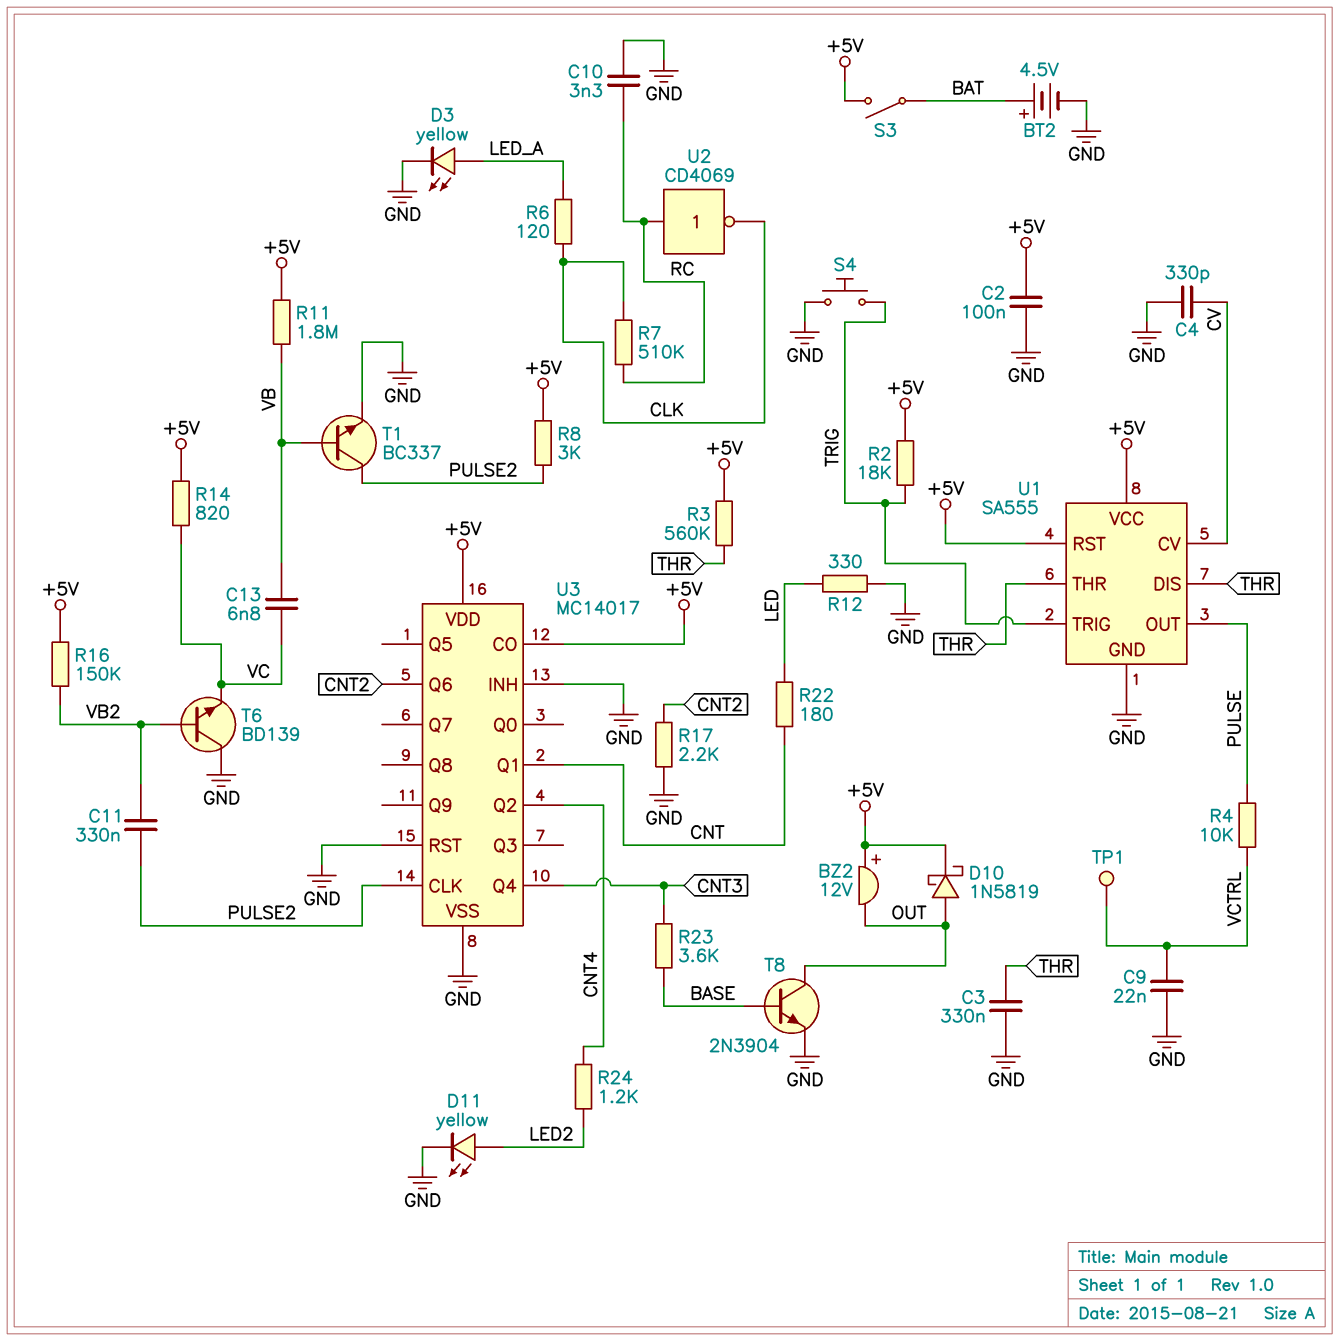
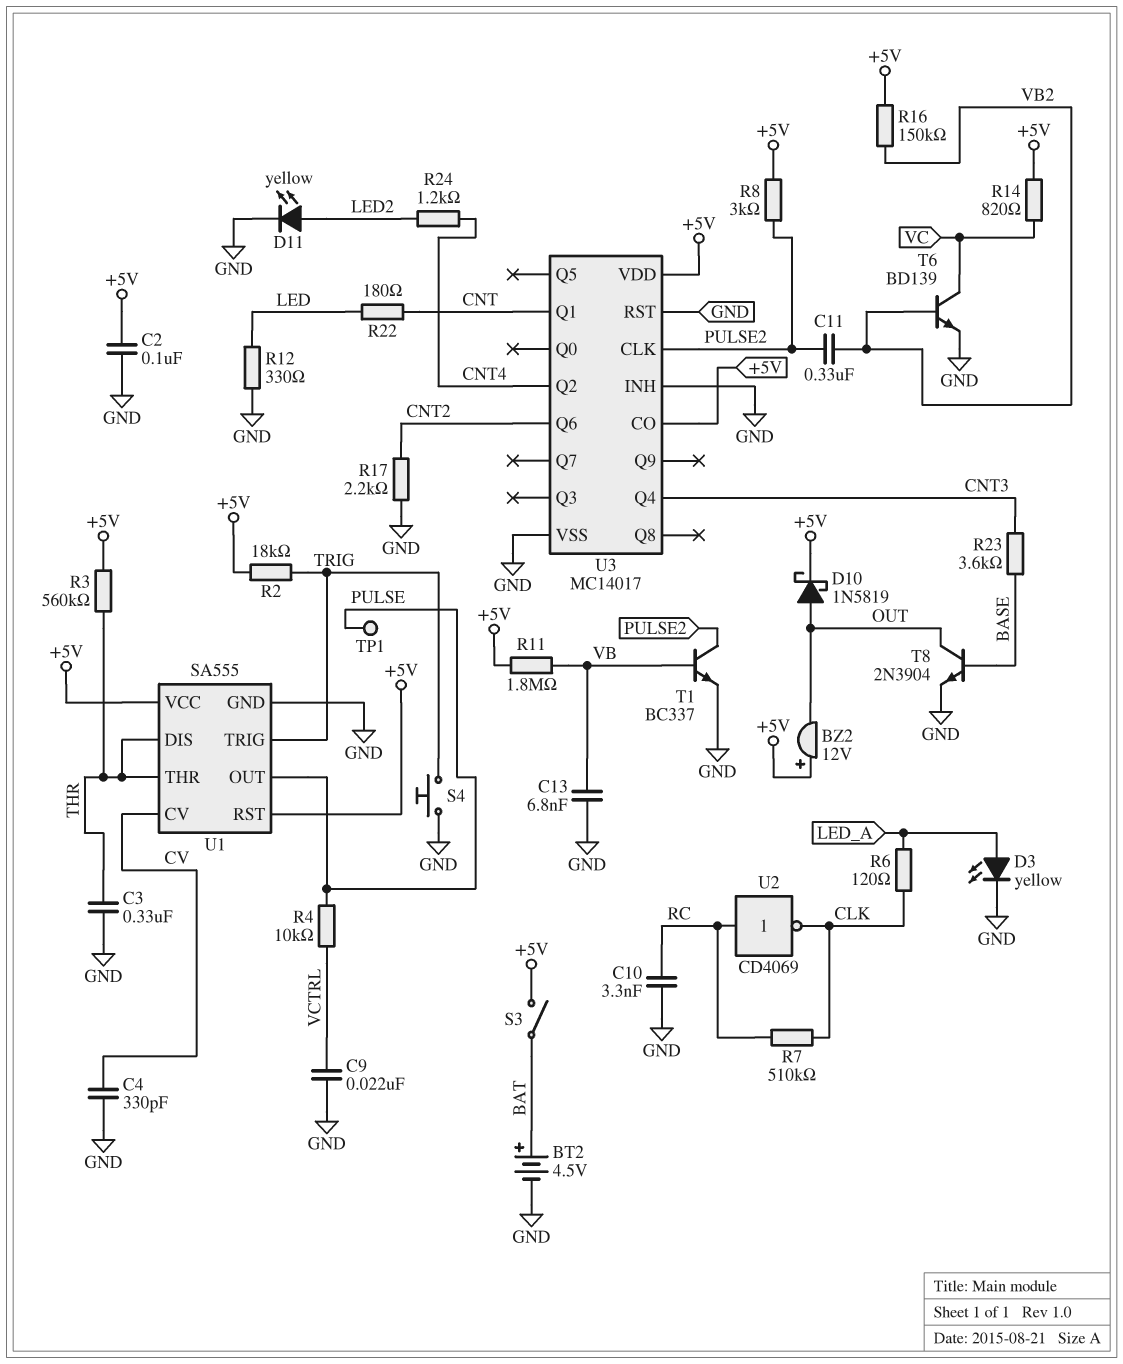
C13: 6.8nF (VB, VC) -> 6.8nF (GND, VB)
T6: NPN BD139 (B VB2, C GND, E VC) -> NPN BD139 (B VB2, C VC, E GND)
TP1: test point (VCTRL) -> test point (PULSE)

